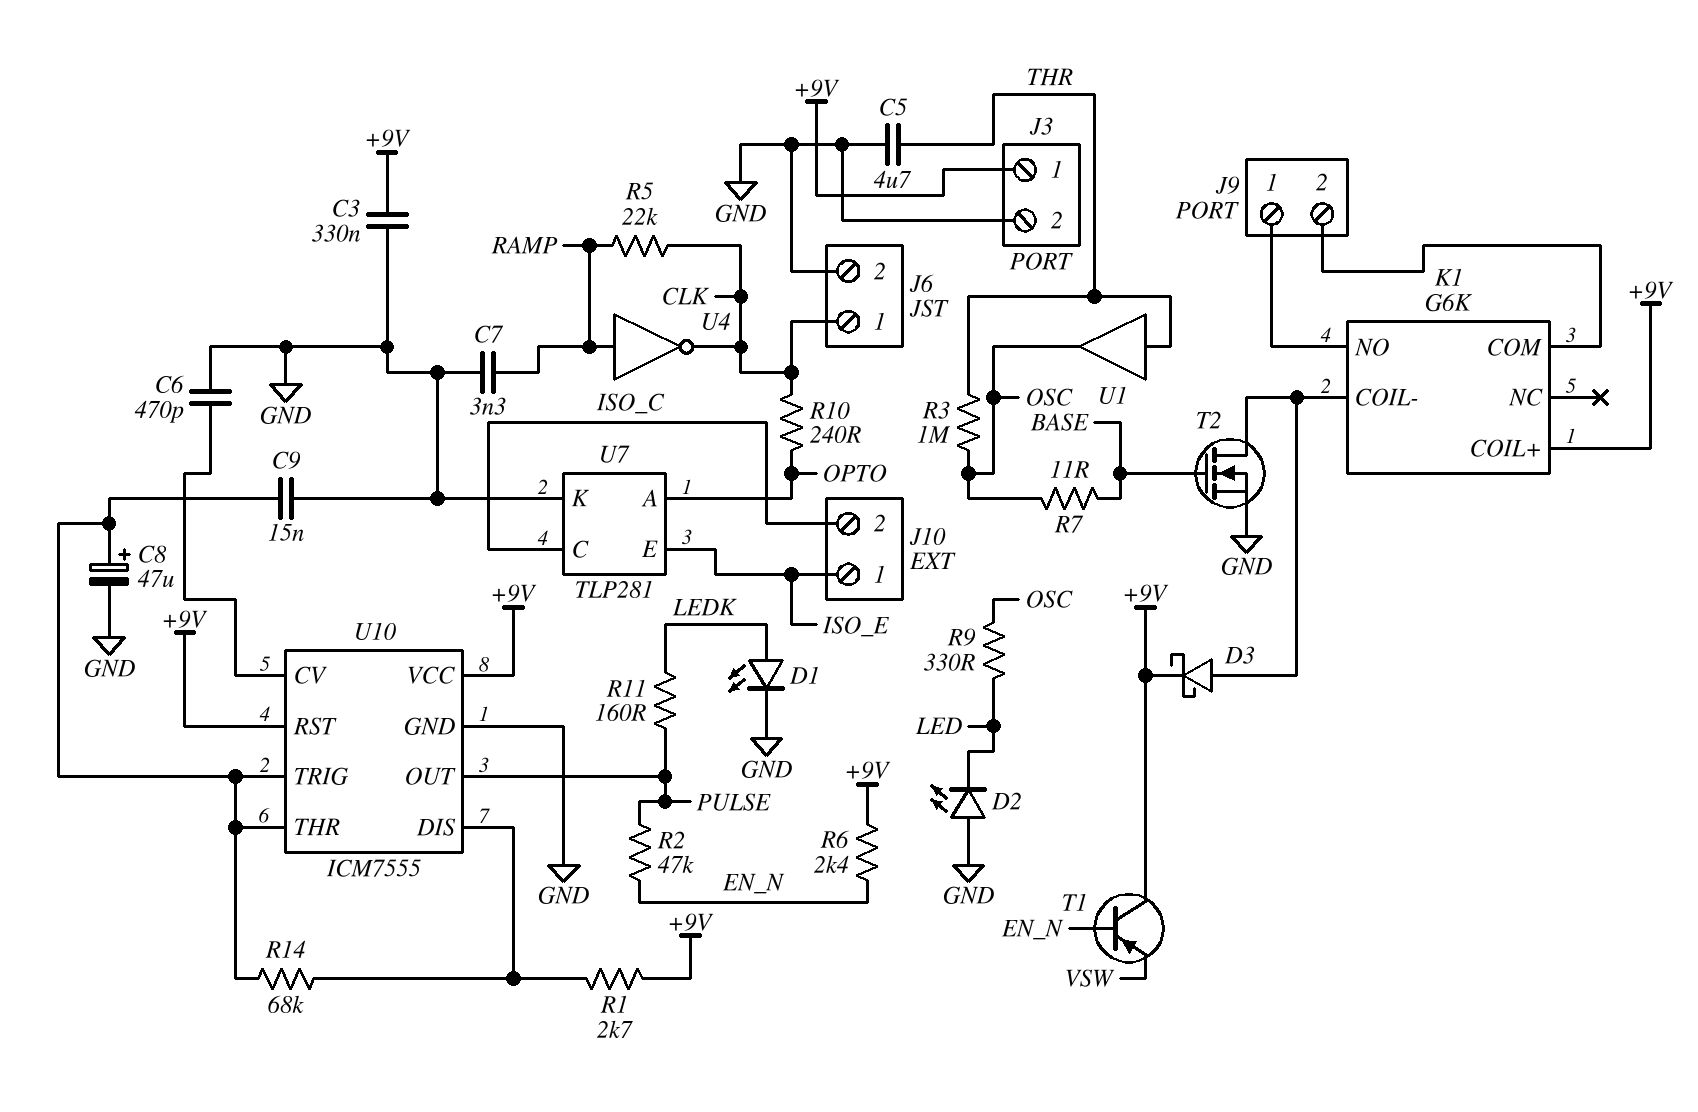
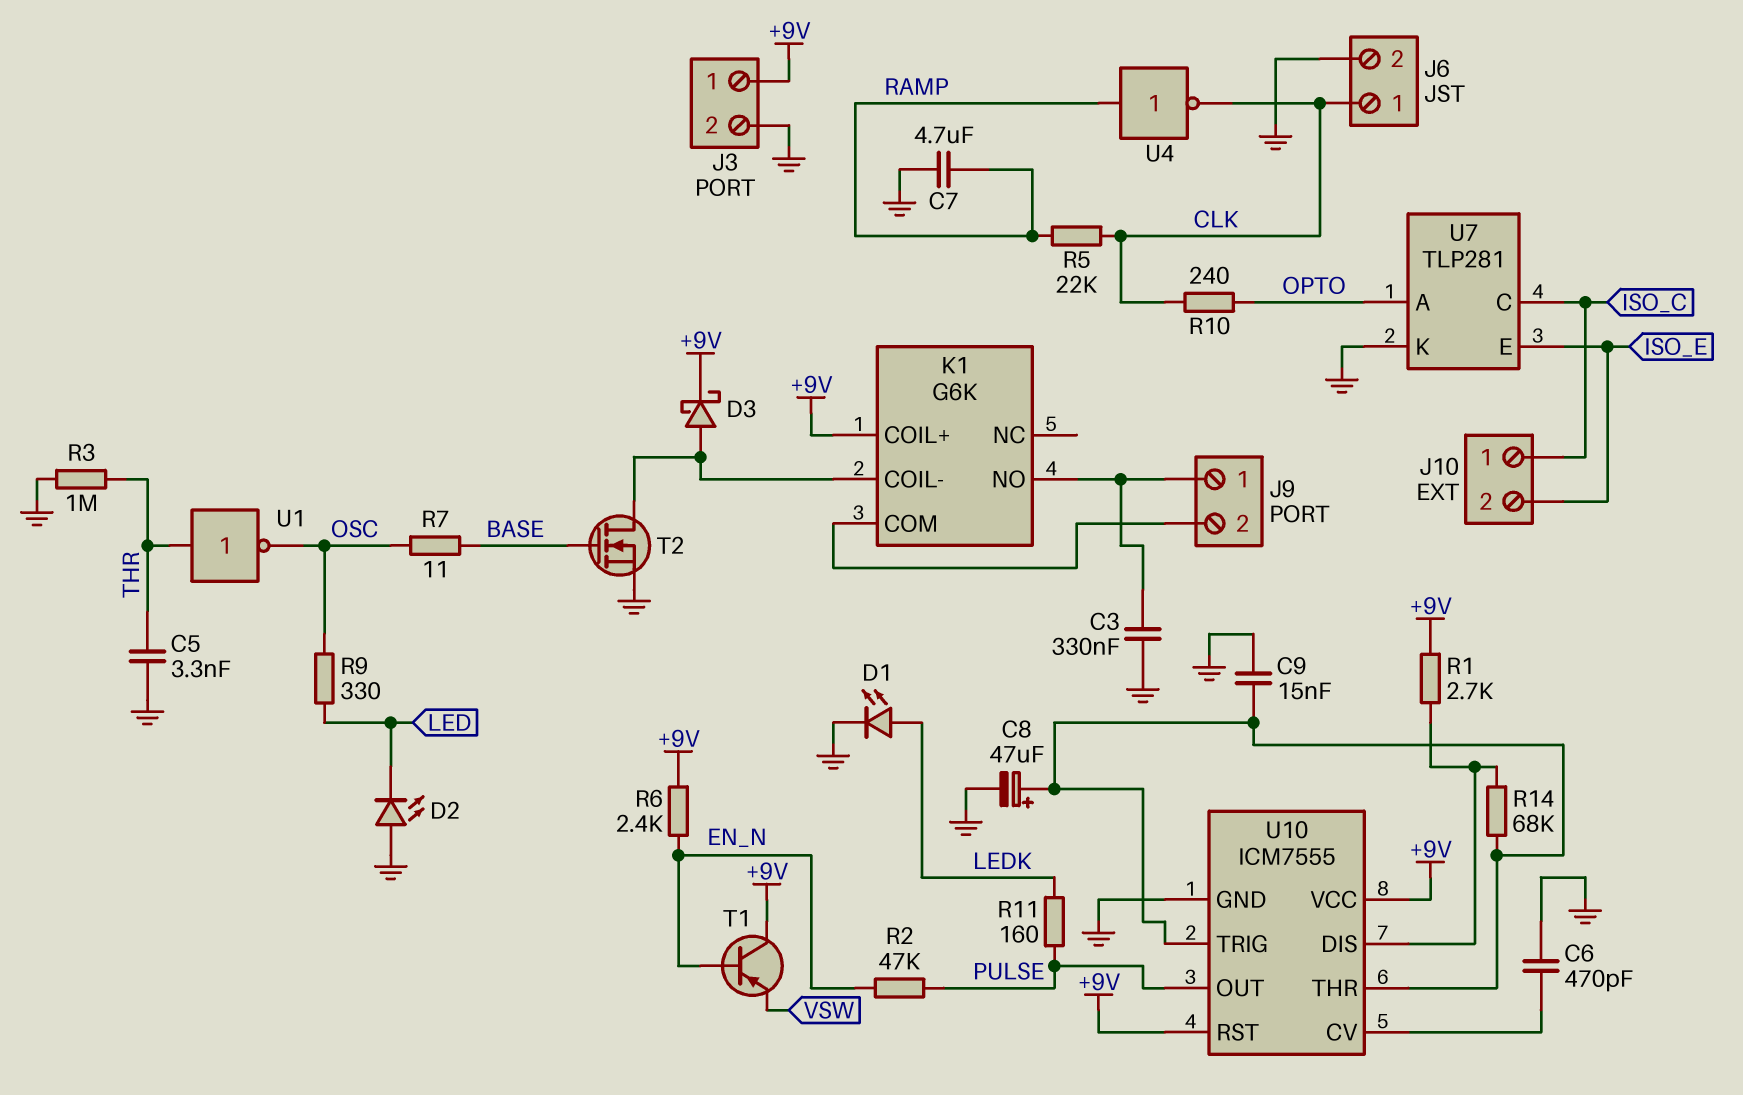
C3: 330nF (+9V, GND) -> 330nF (GND, J9/1)
C5: 4.7uF (GND, THR) -> 3.3nF (GND, THR)
C7: 3.3nF (GND, RAMP) -> 4.7uF (GND, RAMP)
J10 pin 1: ISO_E -> ISO_C
J10 pin 2: ISO_C -> ISO_E
R3: 1M (OSC, THR) -> 1M (GND, THR)
U1: buffer (in THR, out OSC) -> NOT (in THR, out OSC)

